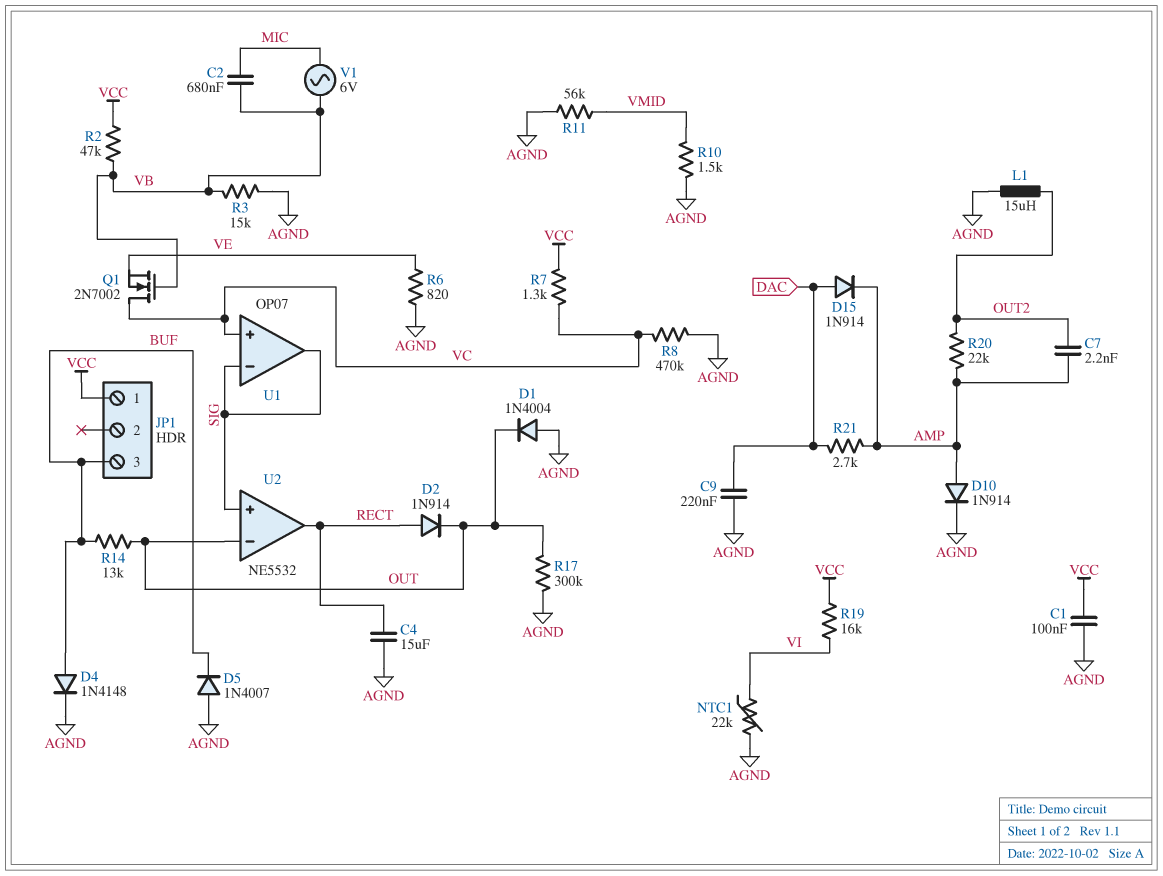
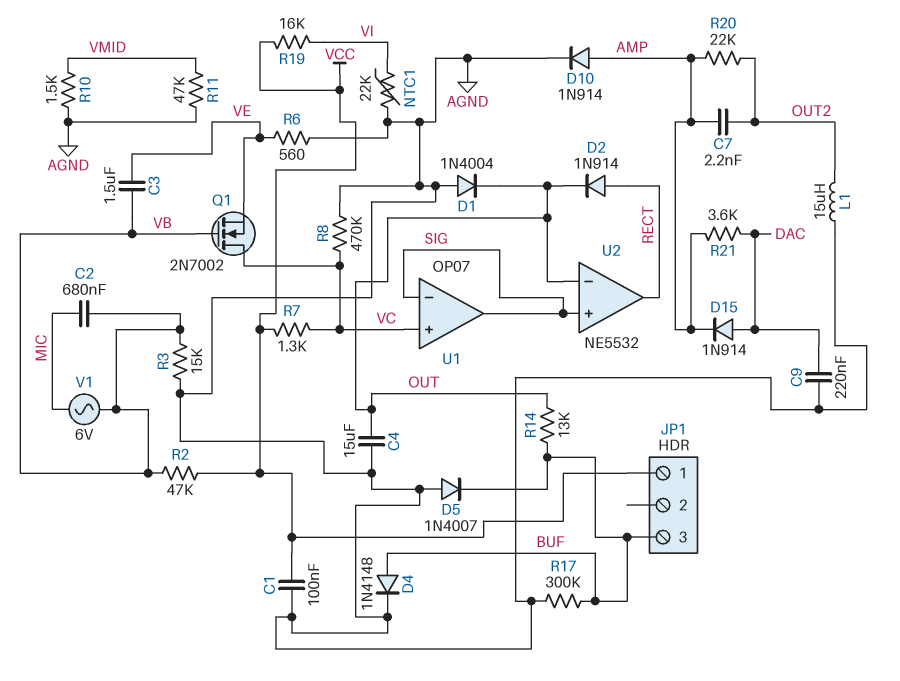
C3: none -> 1.5uF (VB, VE)
C4: 15uF (AGND, RECT) -> 15uF (AGND, OUT)
R6: 820 (AGND, VE) -> 560 (AGND, VE)
R11: 56k (AGND, VMID) -> 47k (AGND, VMID)
R17: 300k (AGND, OUT) -> 300k (AGND, BUF)
R21: 2.7k (AMP, DAC) -> 3.6k (AMP, DAC)

